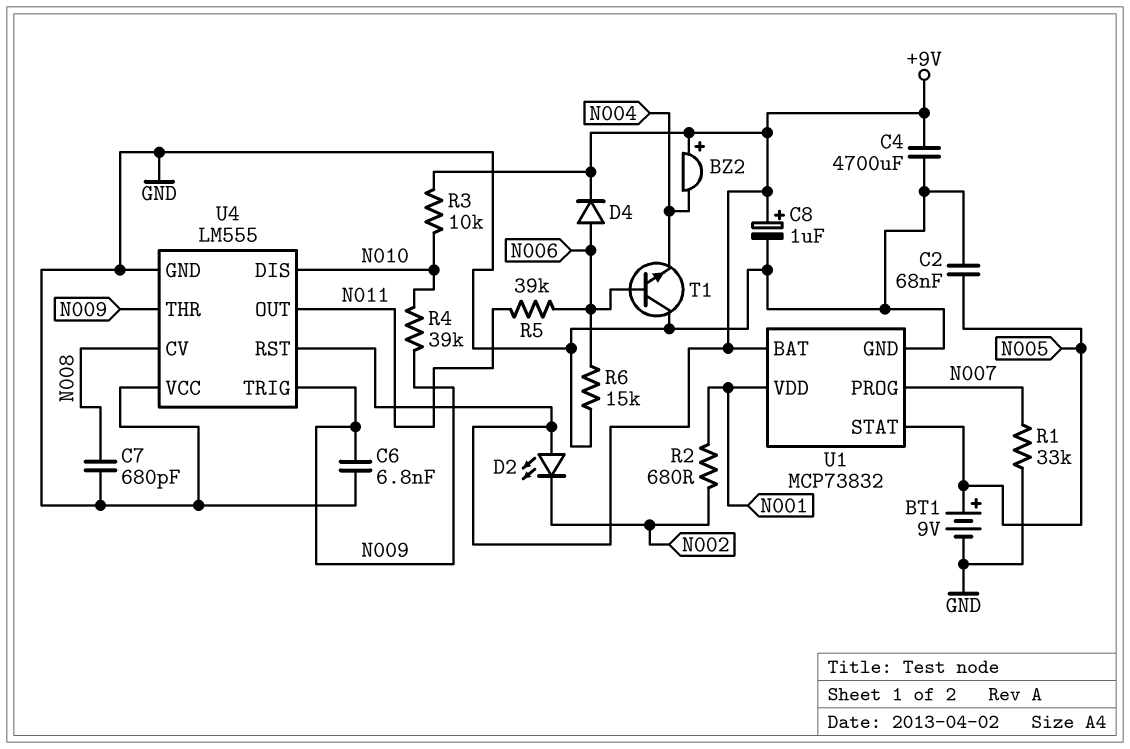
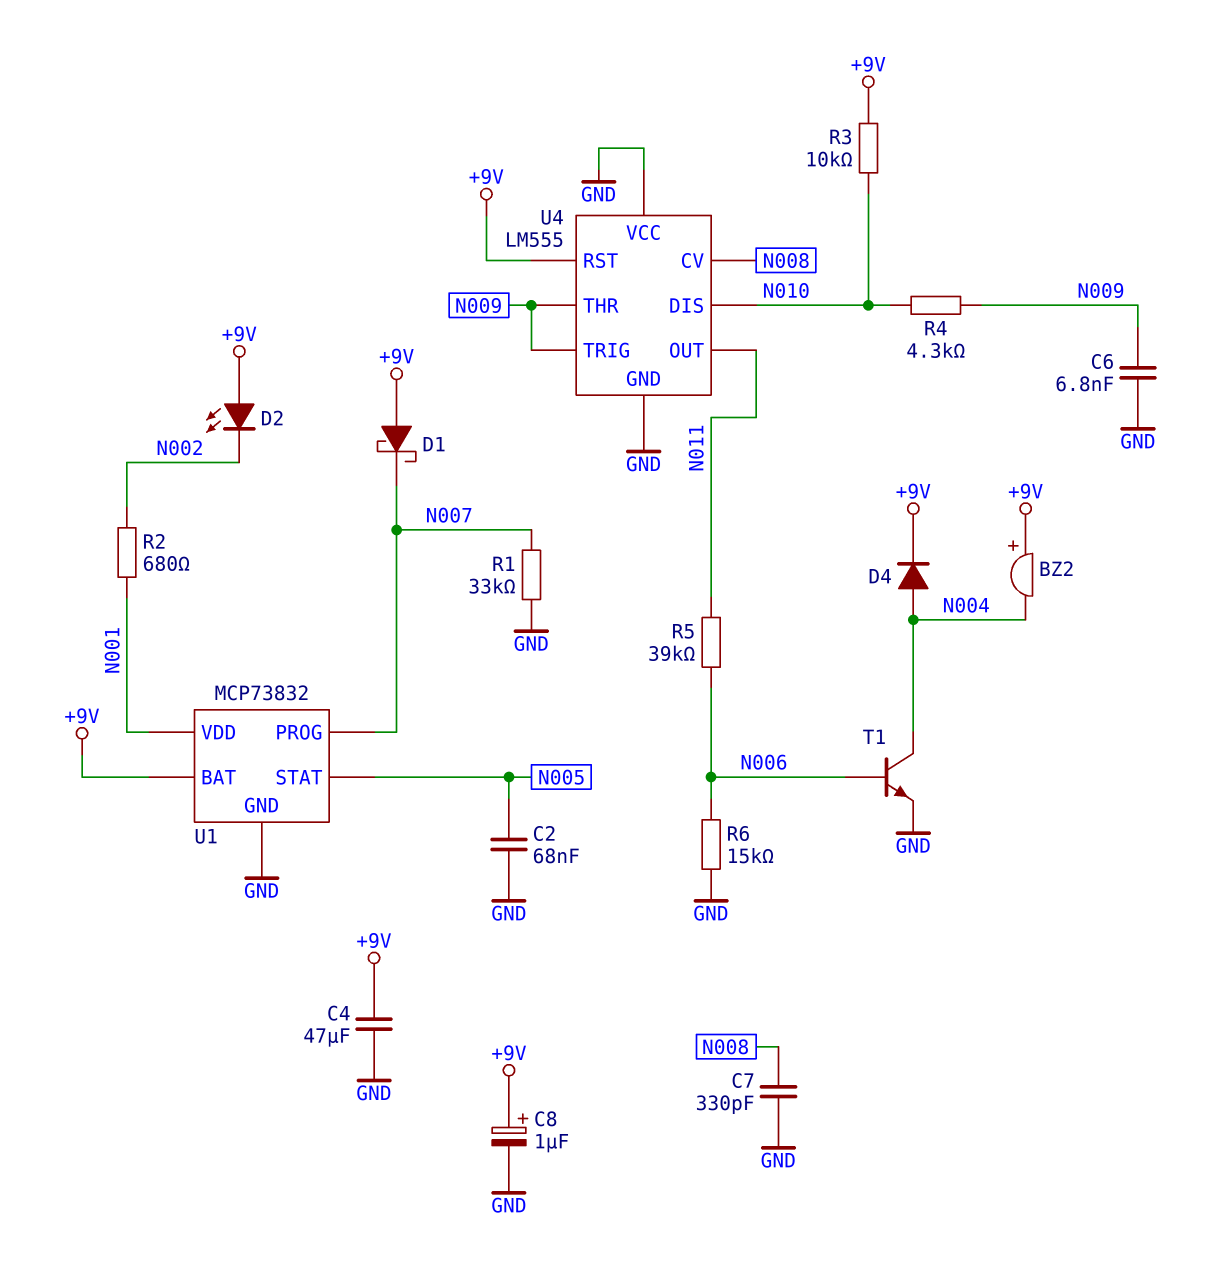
BT1: 9V (plus N005, minus GND) -> none
C4: 4700uF (+9V, GND) -> 47uF (+9V, GND)
C7: 680pF (GND, N008) -> 330pF (GND, N008)
D1: none -> schottky (A +9V, K N007)
D4: diode (A N006, K +9V) -> diode (A N004, K +9V)
R4: 39k (N009, N010) -> 4.3k (N009, N010)
T1: NPN (B N006, C GND, E N004) -> NPN (B N006, C N004, E GND)

